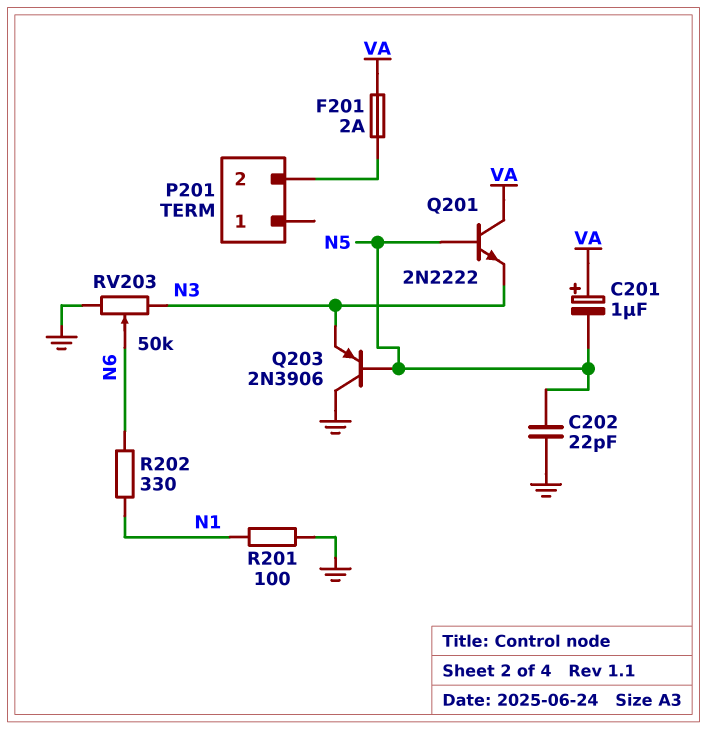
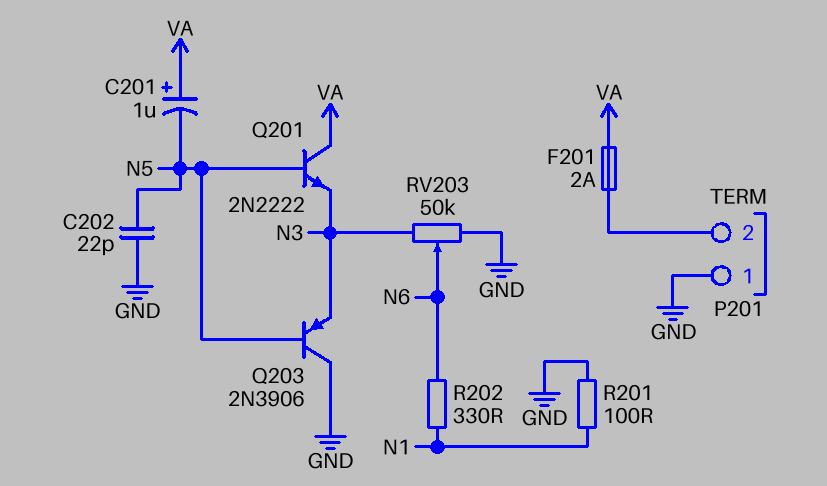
P201 pin 1: none -> GND

